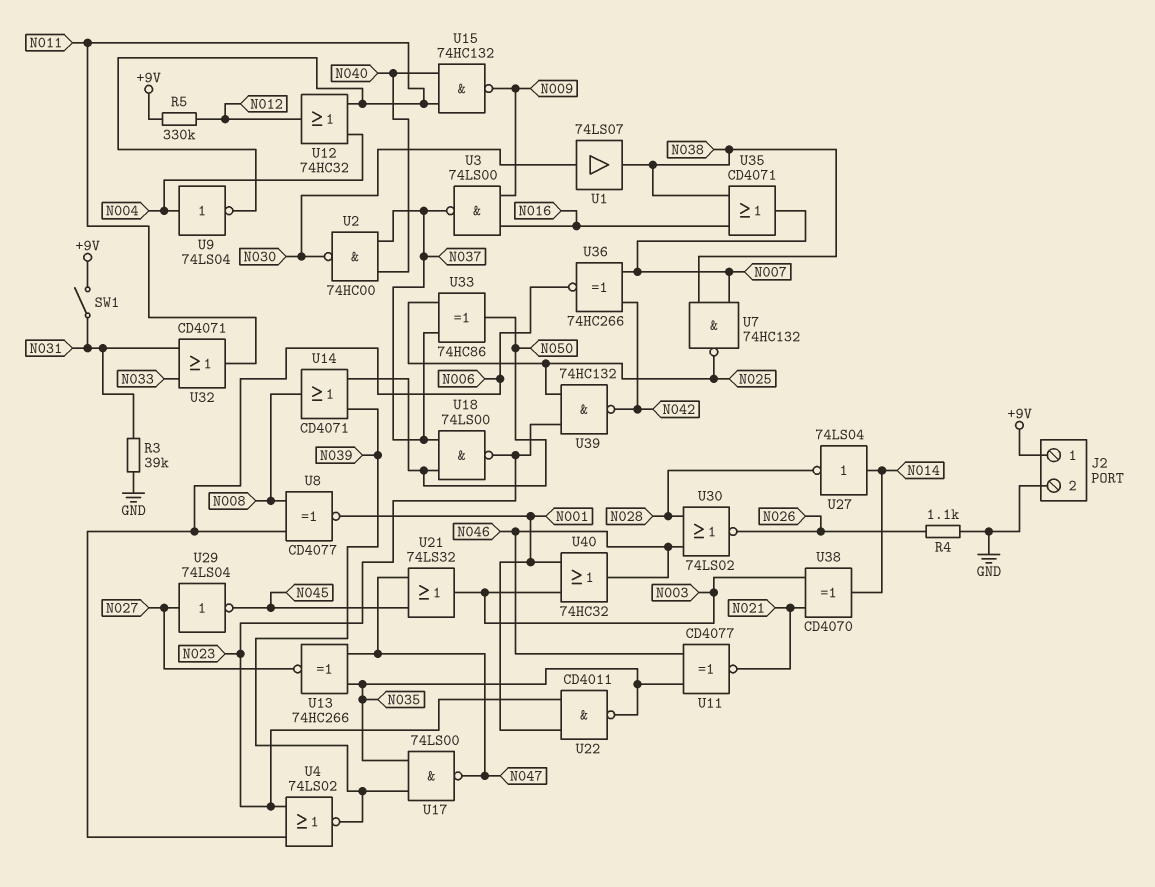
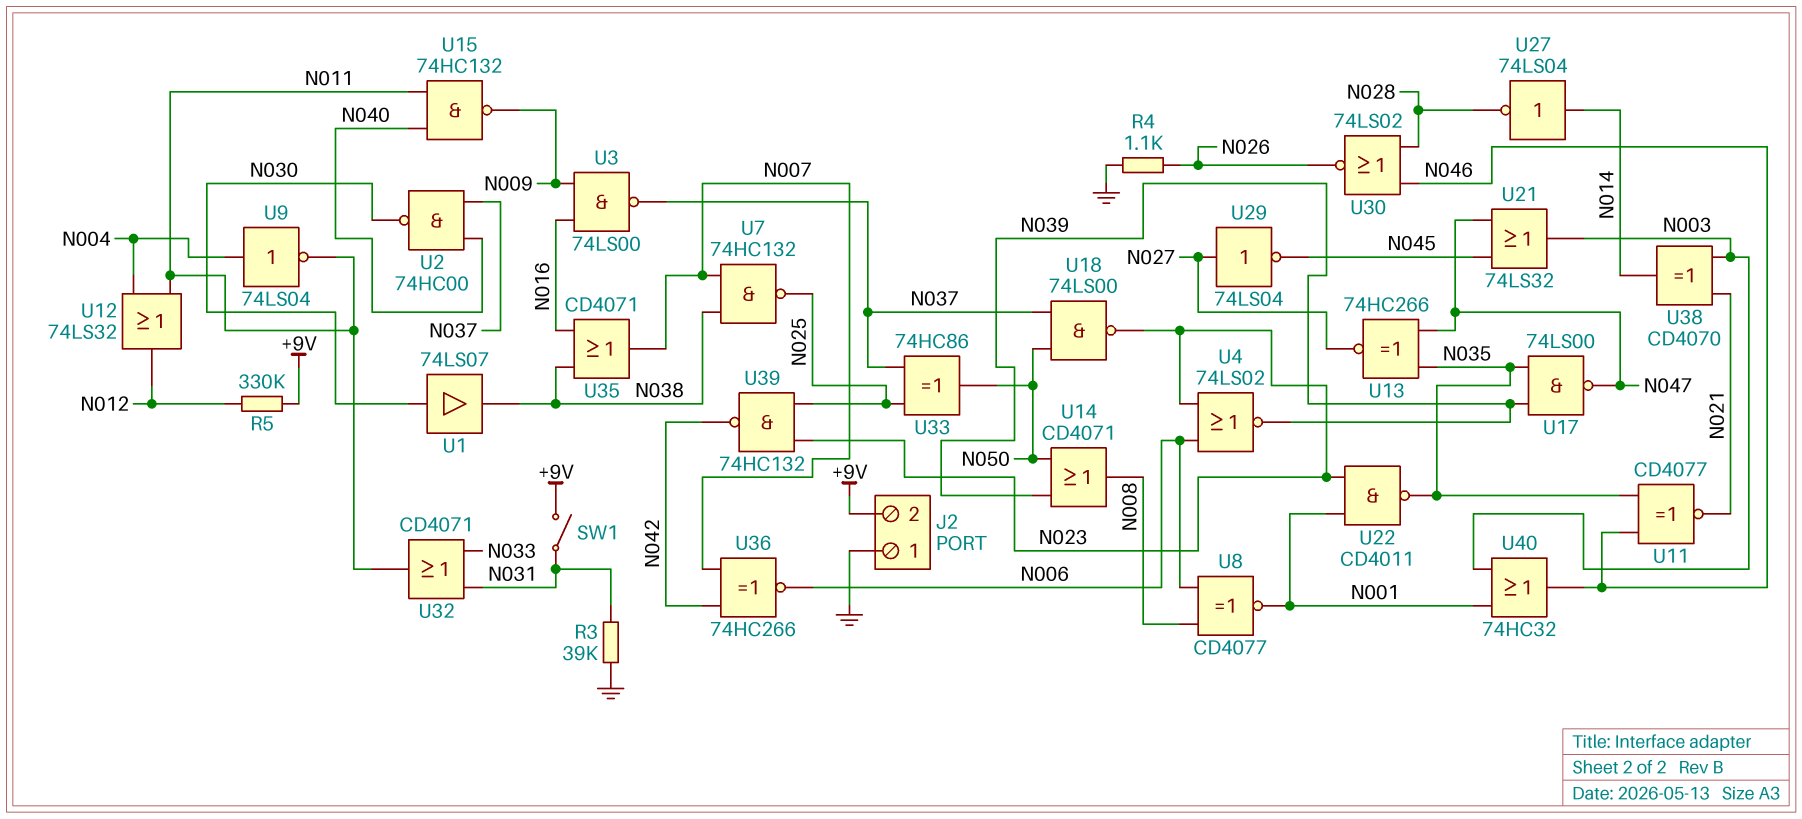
J2 pin 1: +9V -> GND
J2 pin 2: GND -> +9V
U12: OR 74HC32 (in N004, in N011, out N012) -> OR 74LS32 (in N004, in N011, out N012)

